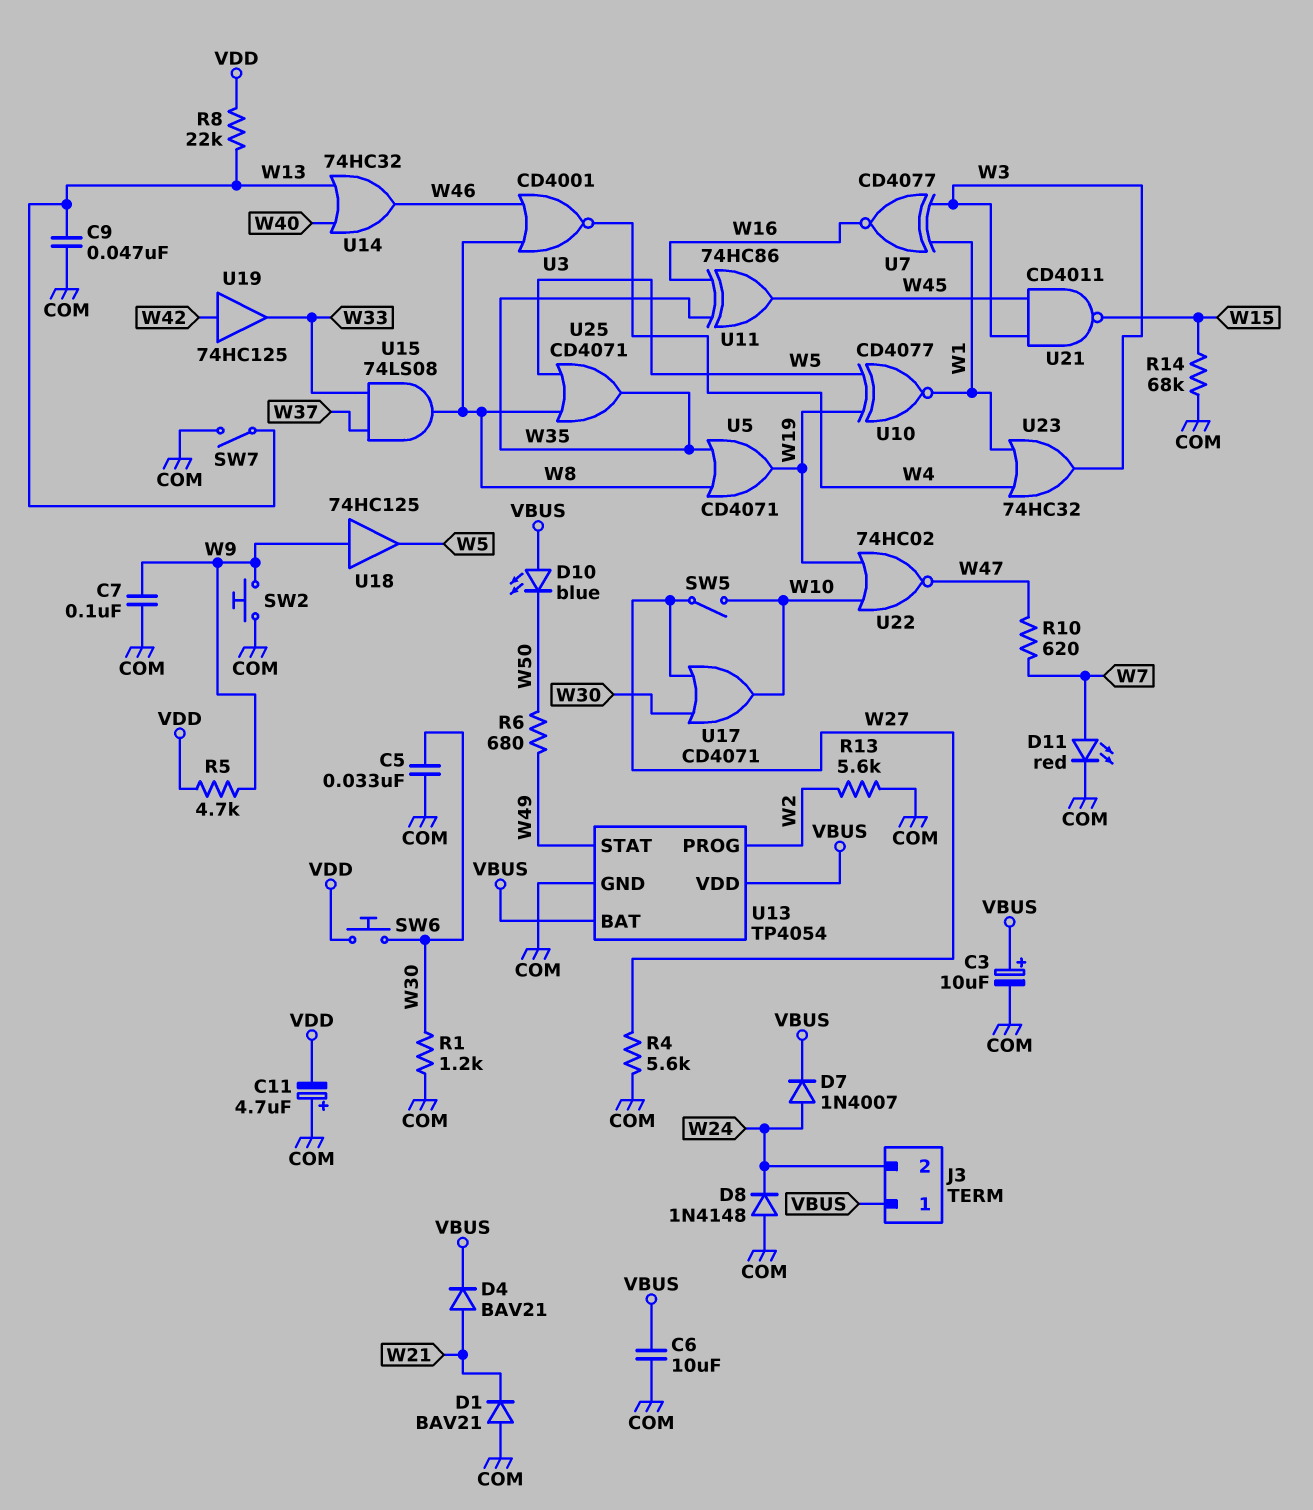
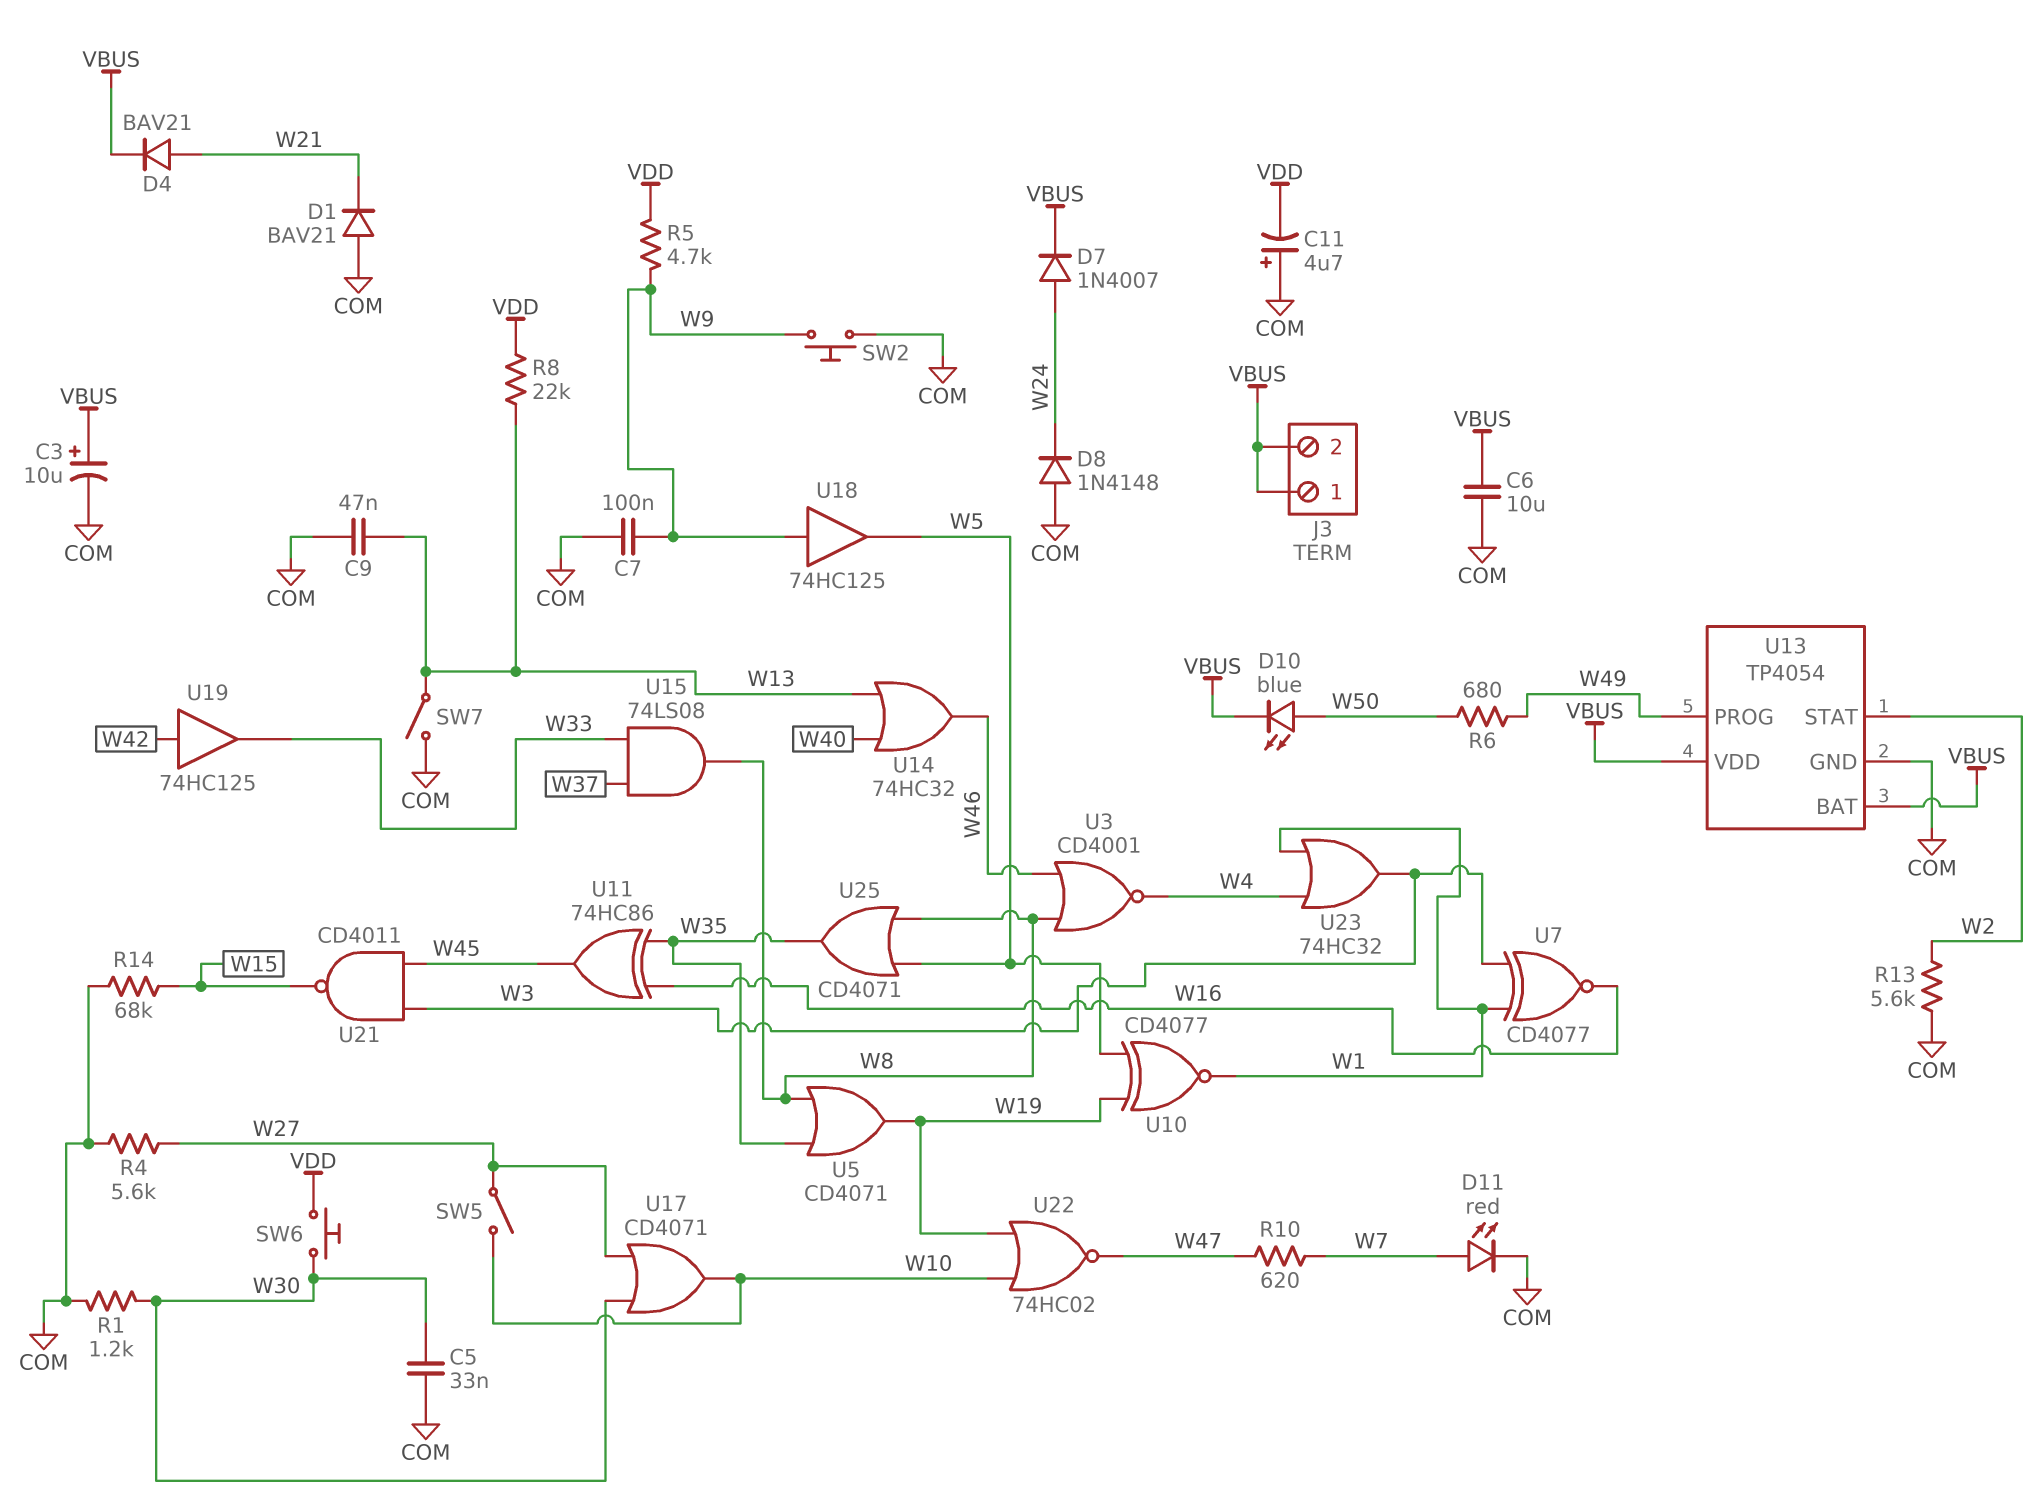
D10: LED blue (A VBUS, K W50) -> LED blue (A W50, K VBUS)
J3 pin 2: W24 -> VBUS
U13 pin PROG: W2 -> W49
U13 pin STAT: W49 -> W2

